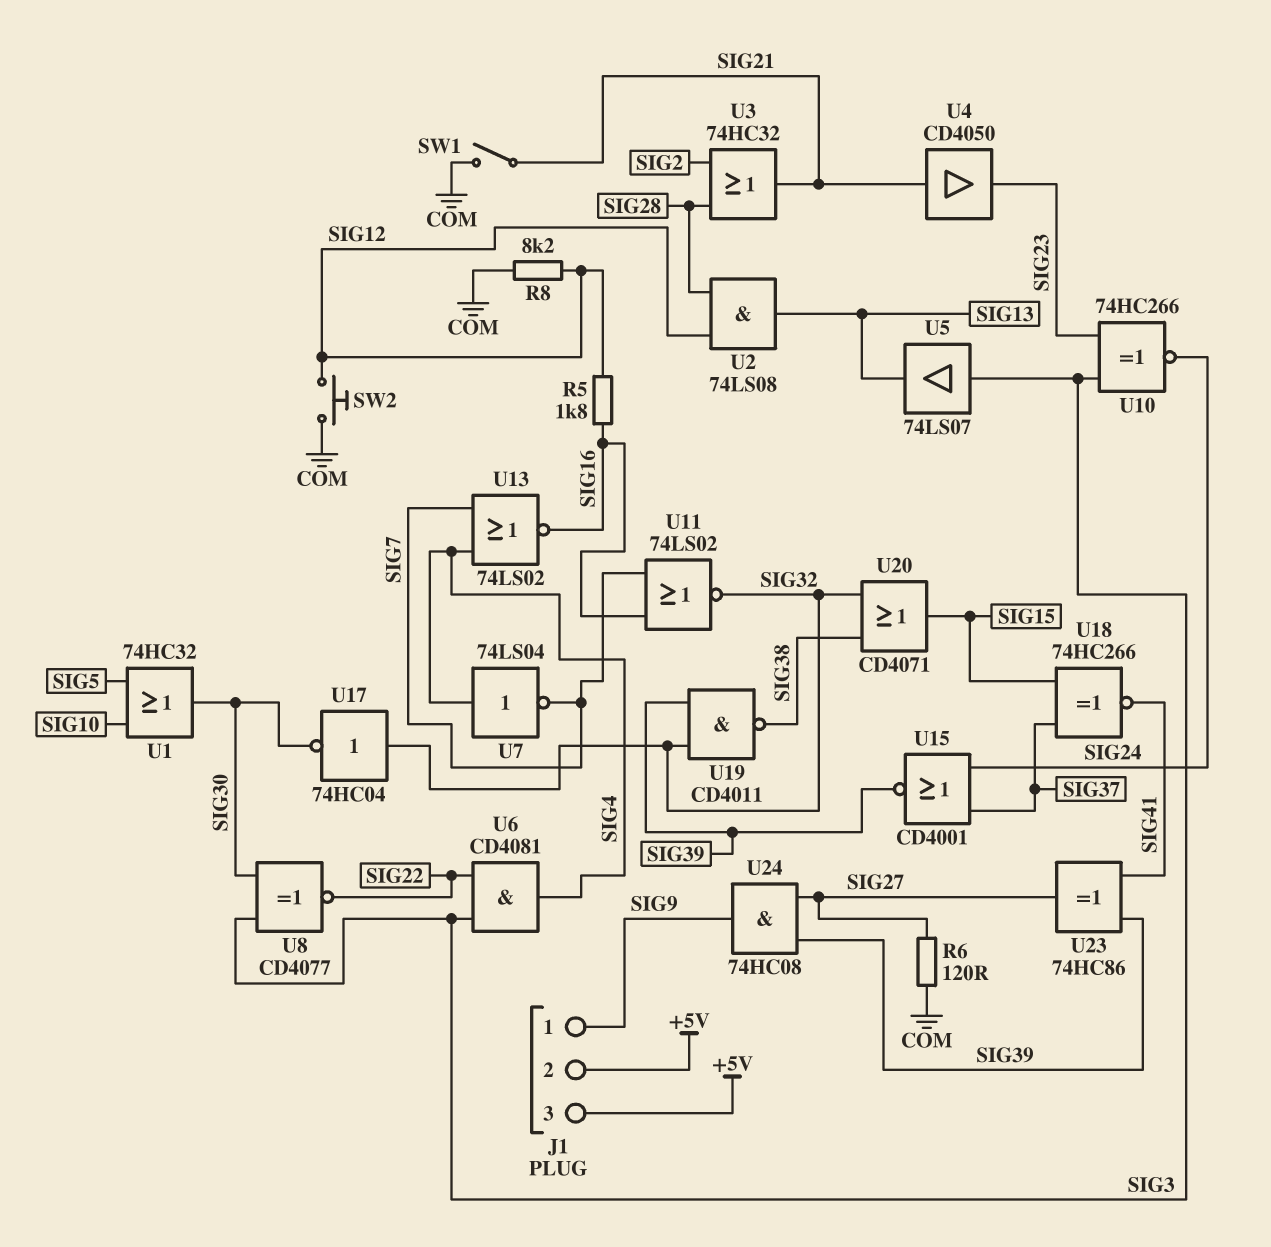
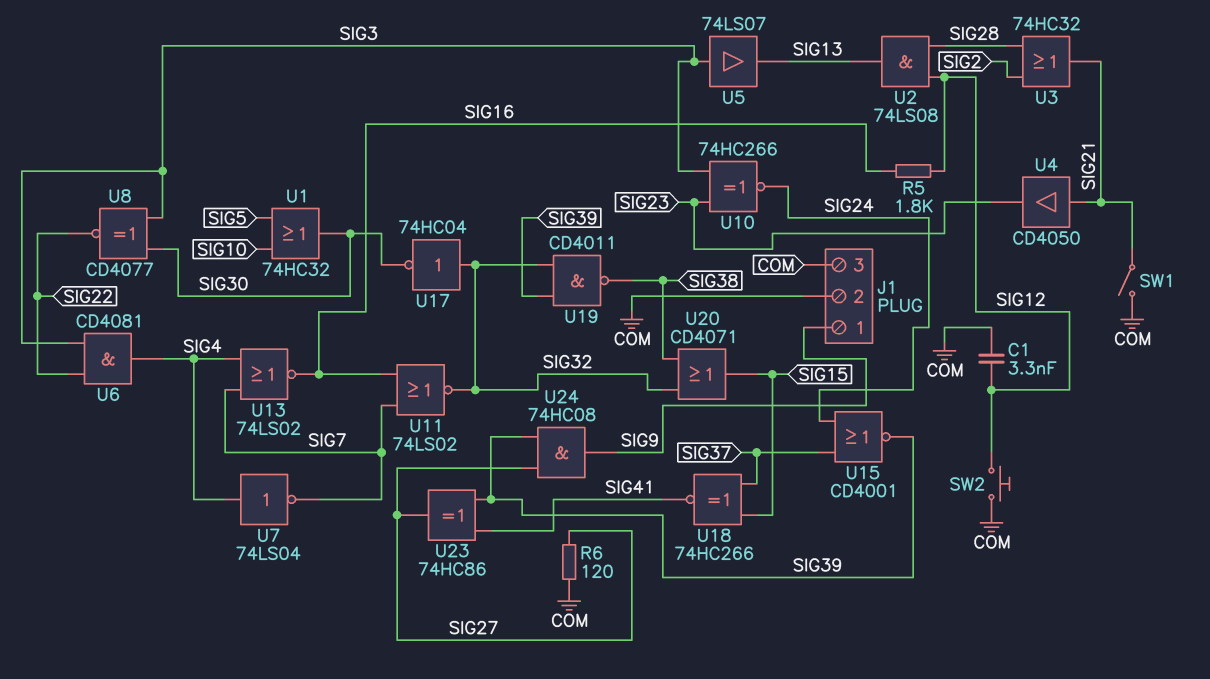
C1: none -> 3.3nF (COM, SIG12)
J1 pin 2: +5V -> COM
J1 pin 3: +5V -> COM
R8: 8.2k (COM, SIG12) -> none

